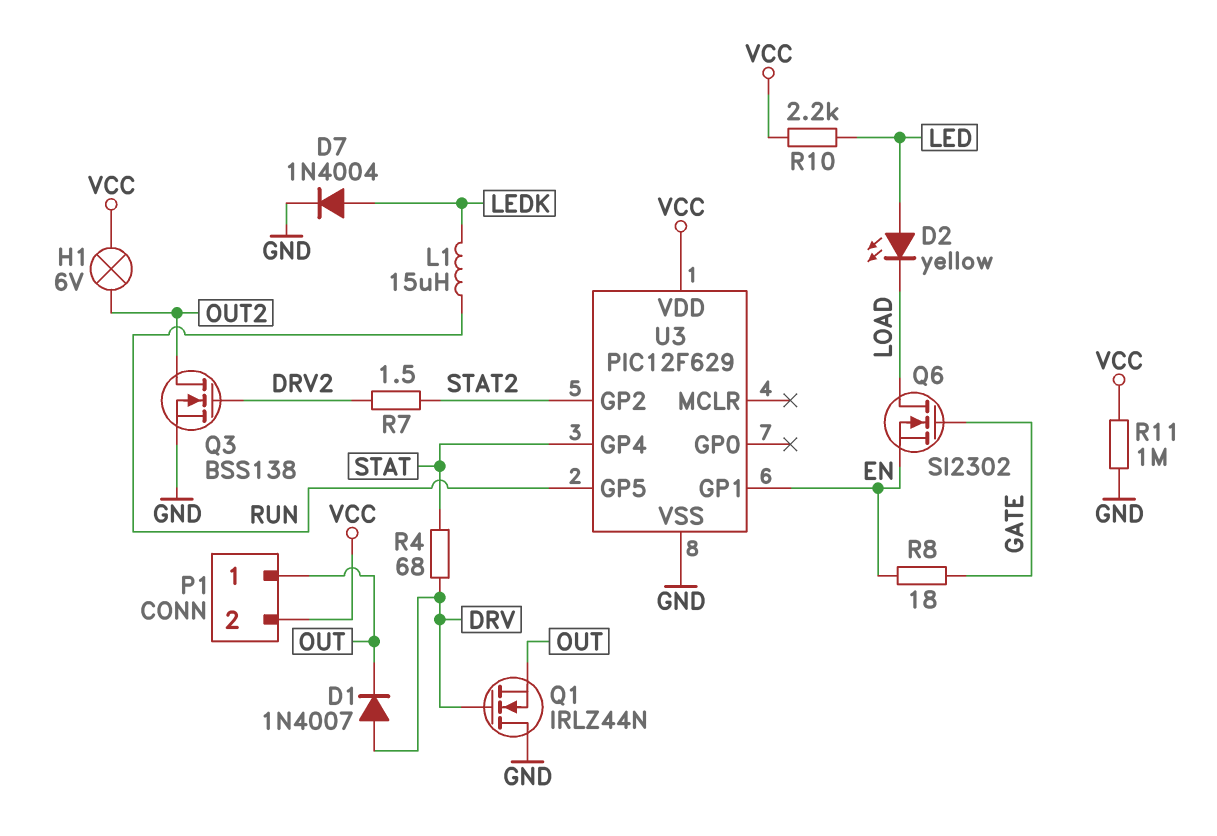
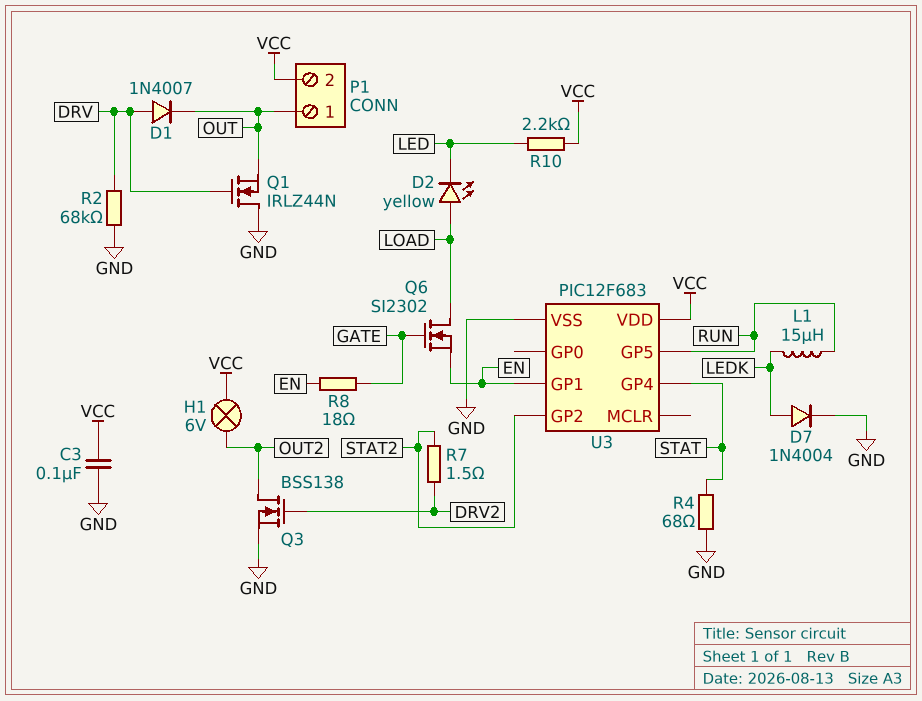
C3: none -> 100nF (GND, VCC)
D2: LED yellow (A LED, K LOAD) -> LED yellow (A LOAD, K LED)
R2: none -> 68k (DRV, GND)
R4: 68 (DRV, STAT) -> 68 (GND, STAT)
R11: 1M (GND, VCC) -> none
U3: PIC12F629 -> PIC12F683

